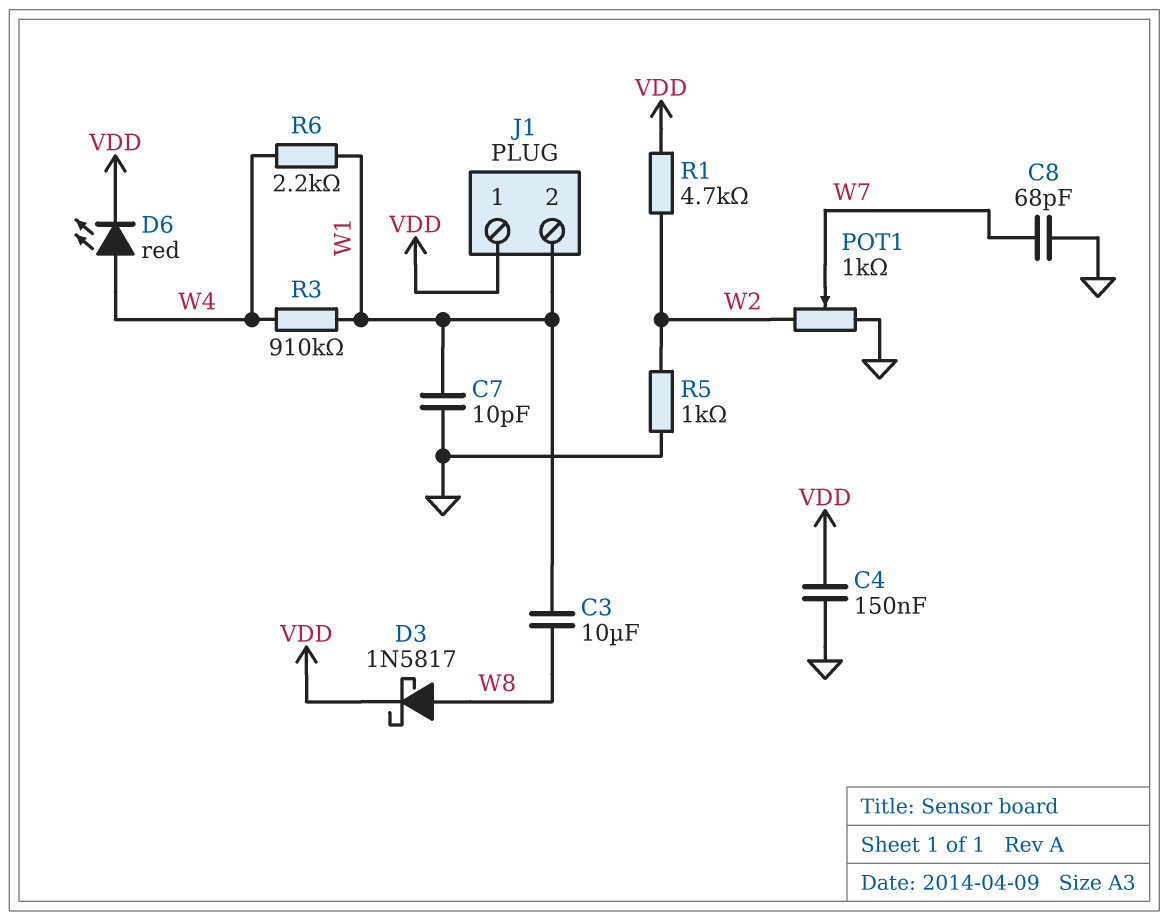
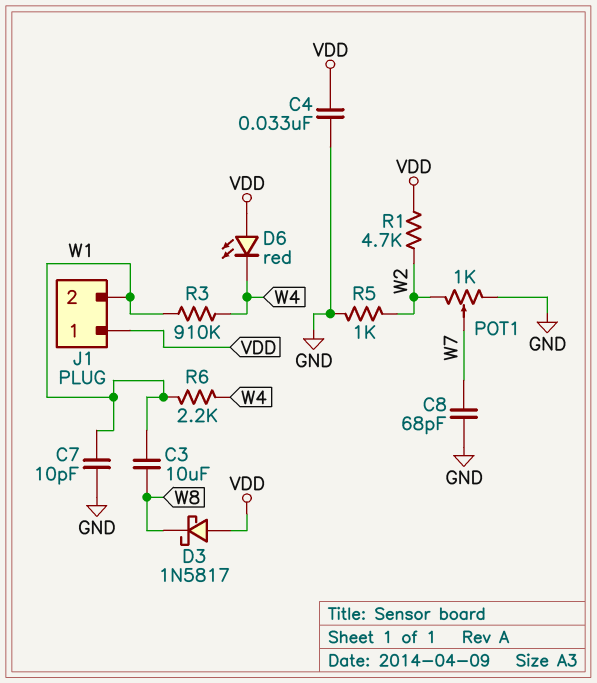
C4: 150nF (GND, VDD) -> 33nF (GND, VDD)
D3: schottky 1N5817 (A W8, K VDD) -> schottky 1N5817 (A VDD, K W8)
D6: LED red (A W4, K VDD) -> LED red (A VDD, K W4)

